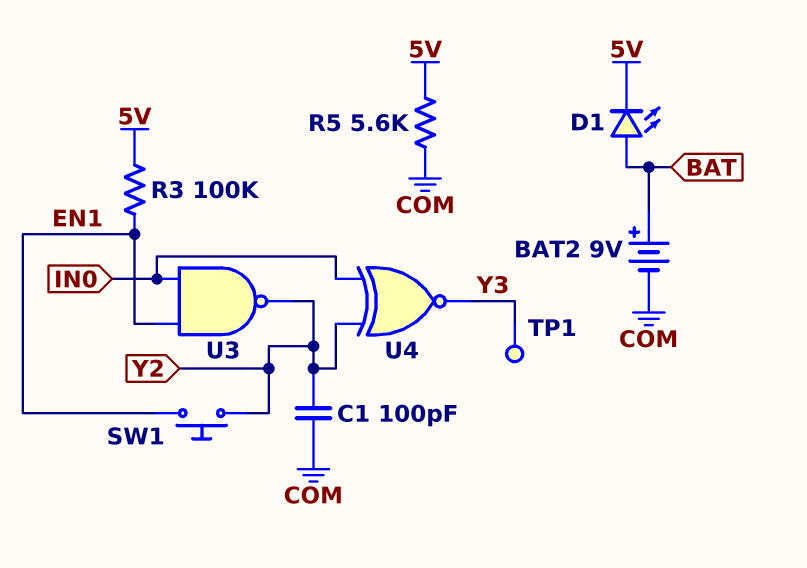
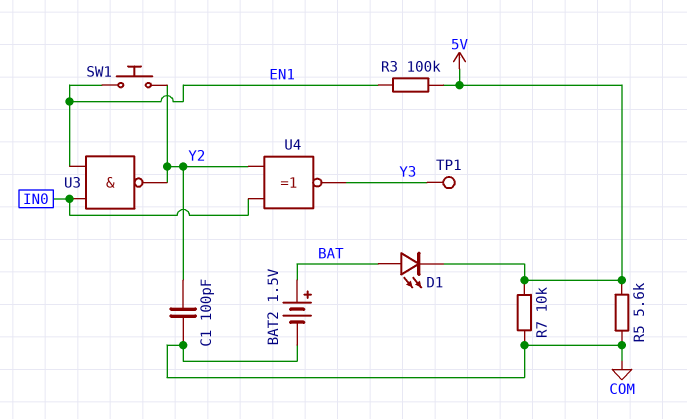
BAT2: 9V (plus BAT, minus COM) -> 1.5V (plus BAT, minus COM)
R7: none -> 10k (5V, COM)

